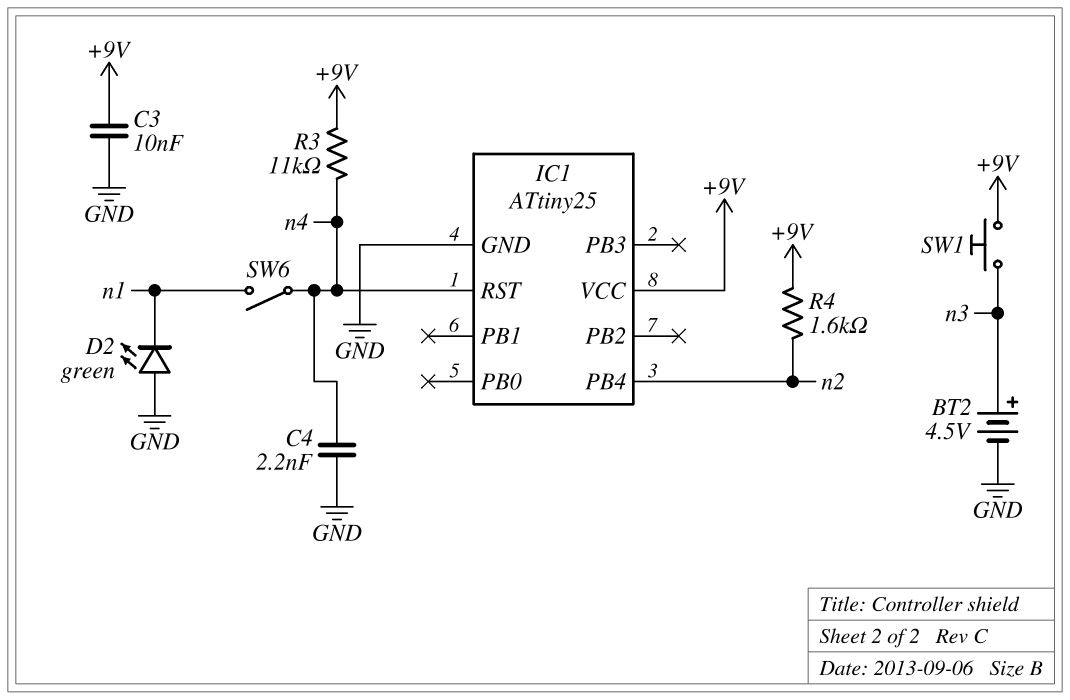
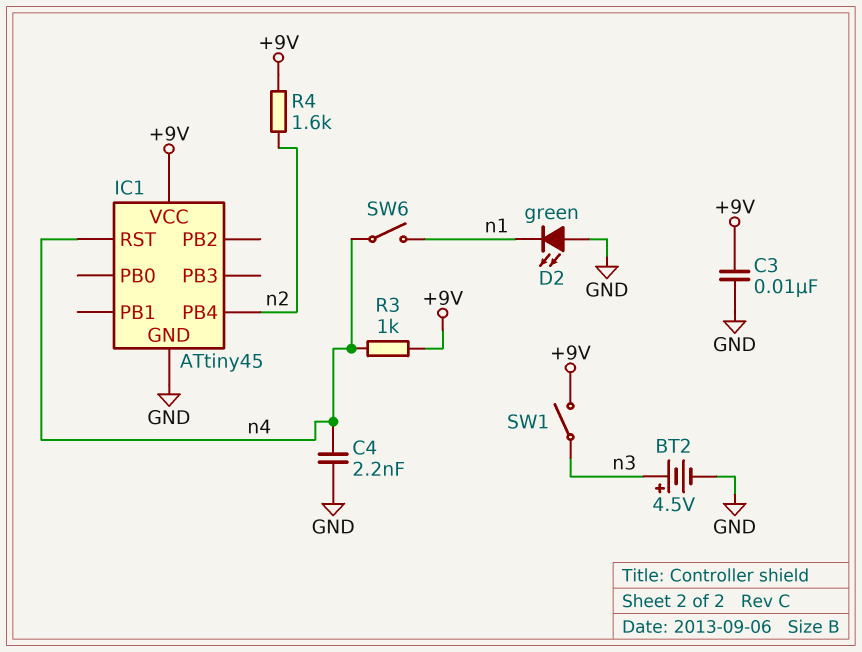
IC1: ATtiny25 -> ATtiny45
R3: 11k (+9V, n4) -> 1k (+9V, n4)
SW1: button (+9V, n3) -> switch (+9V, n3)

